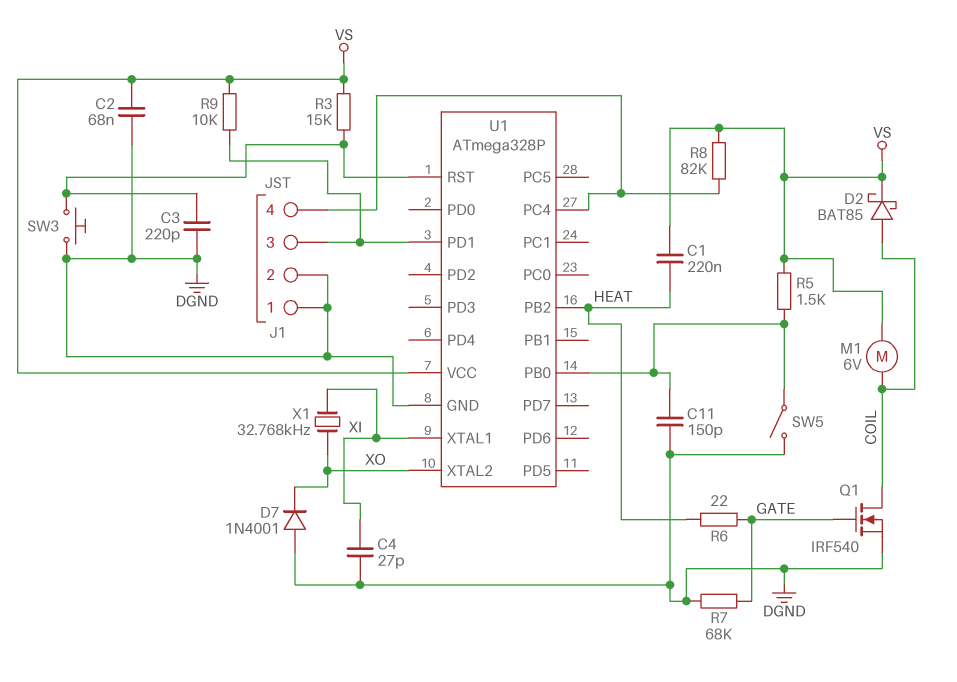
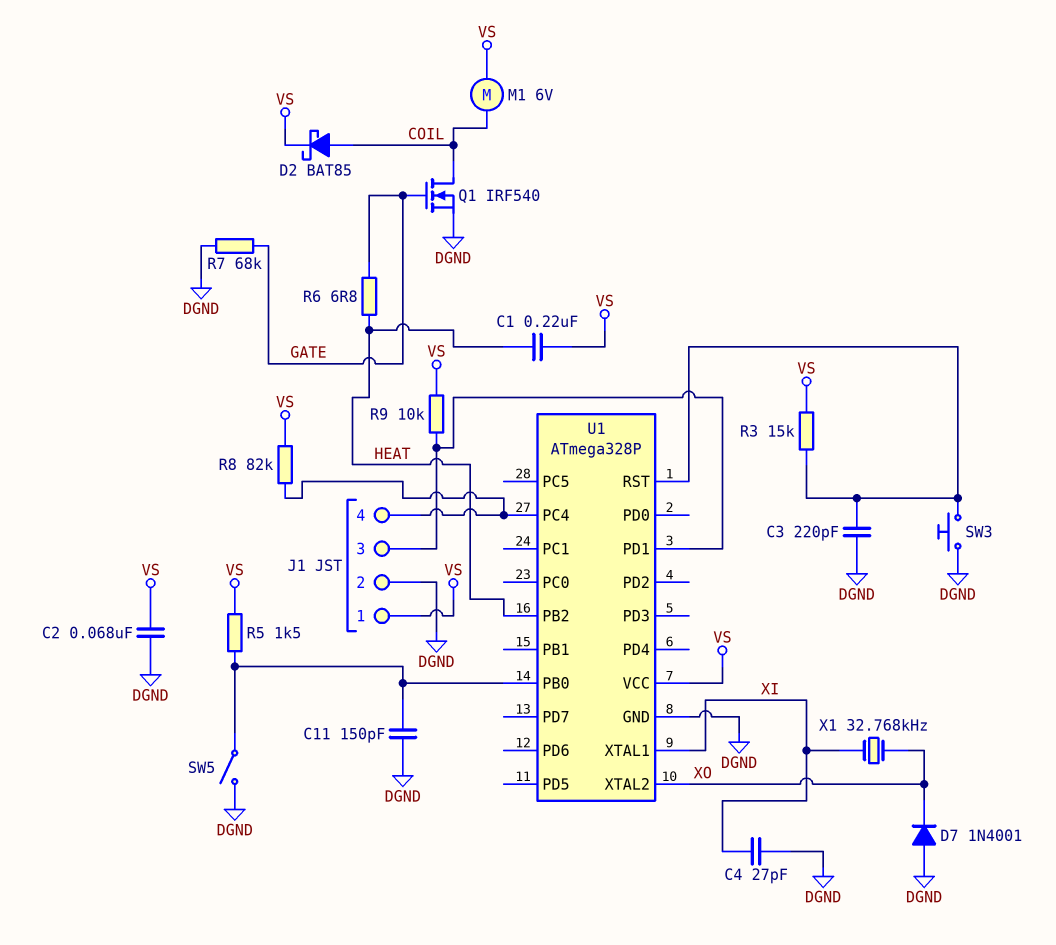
J1 pin 1: DGND -> VS
R6: 22 (GATE, HEAT) -> 6.8 (GATE, HEAT)

